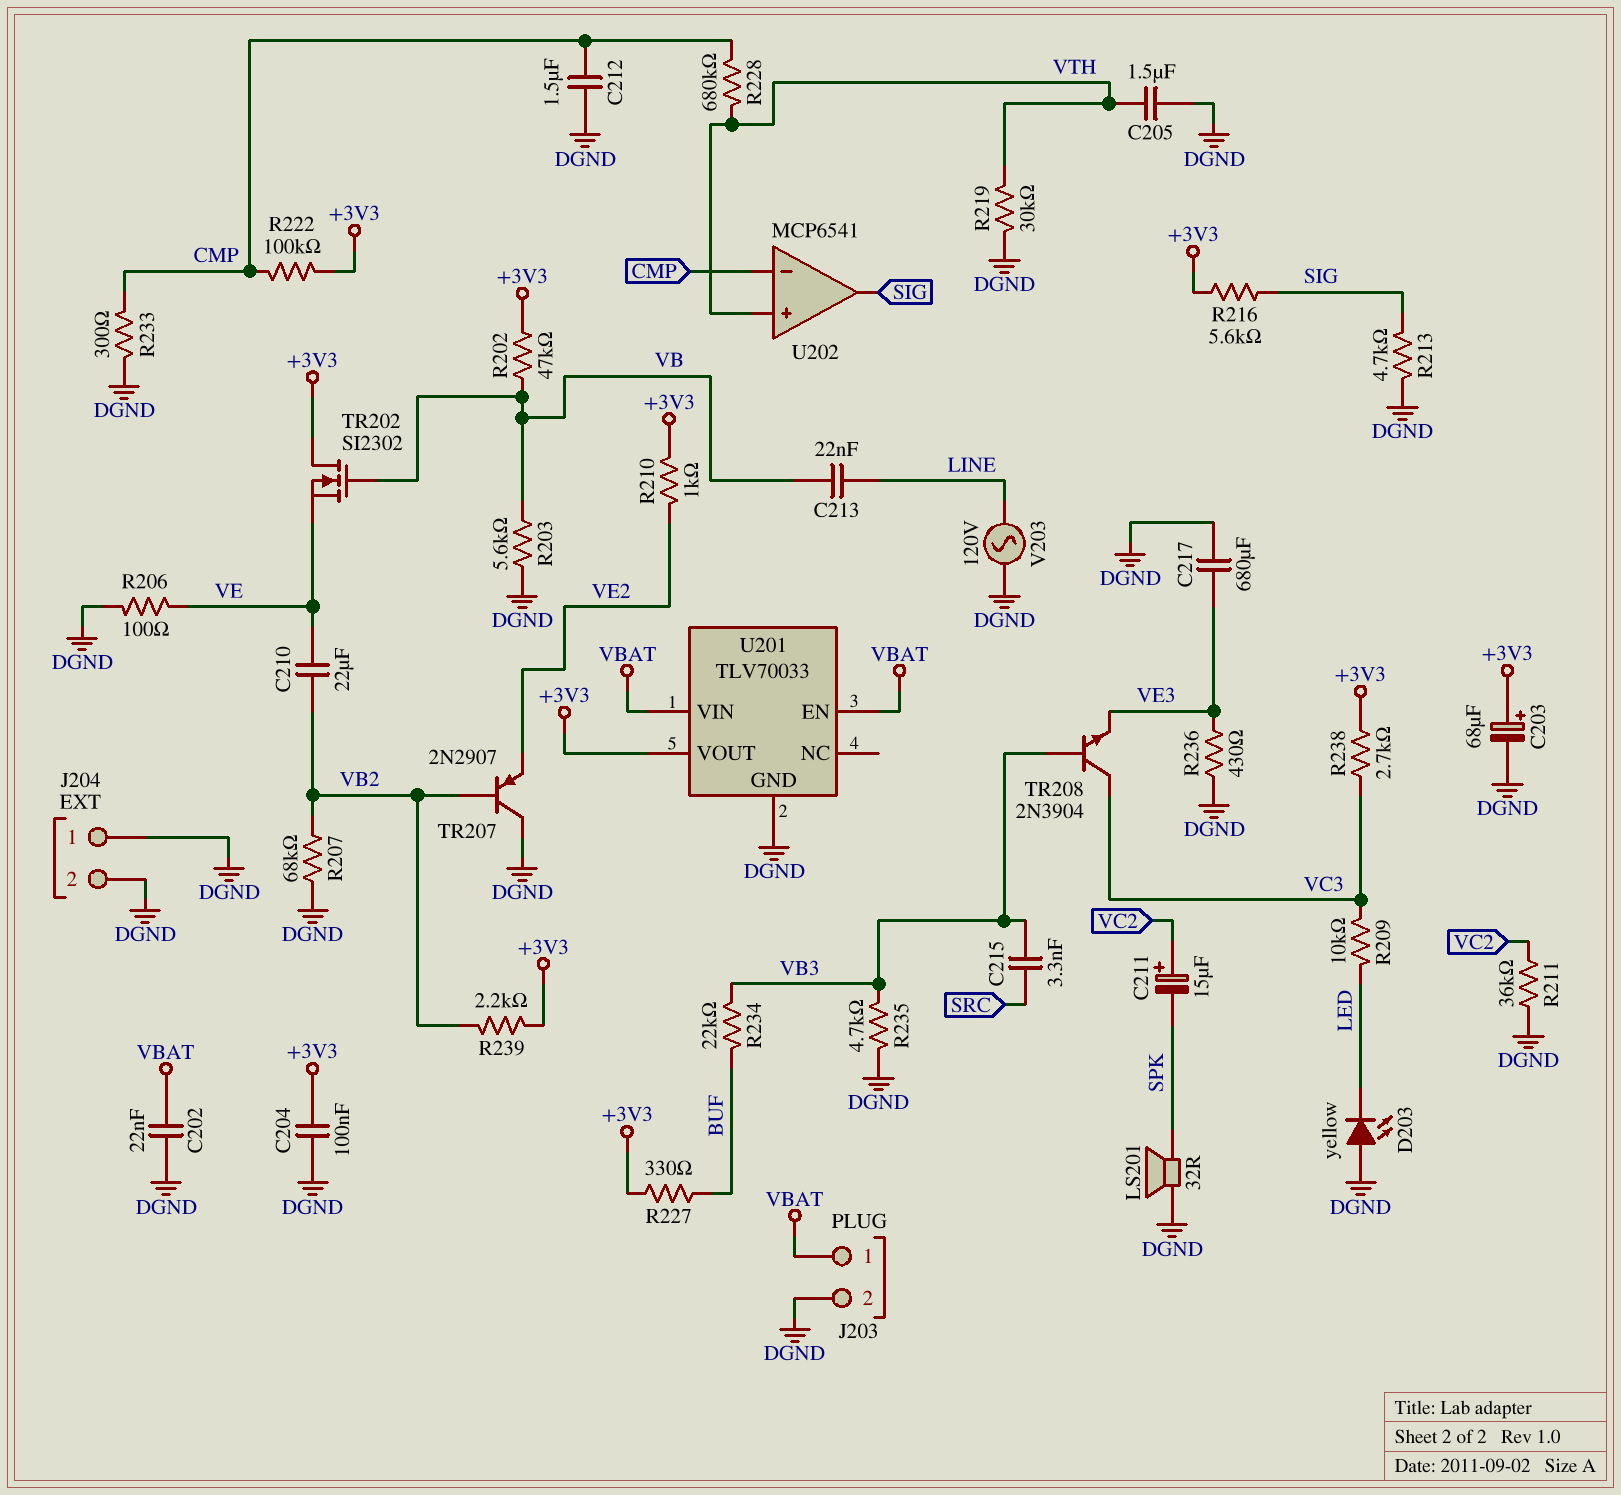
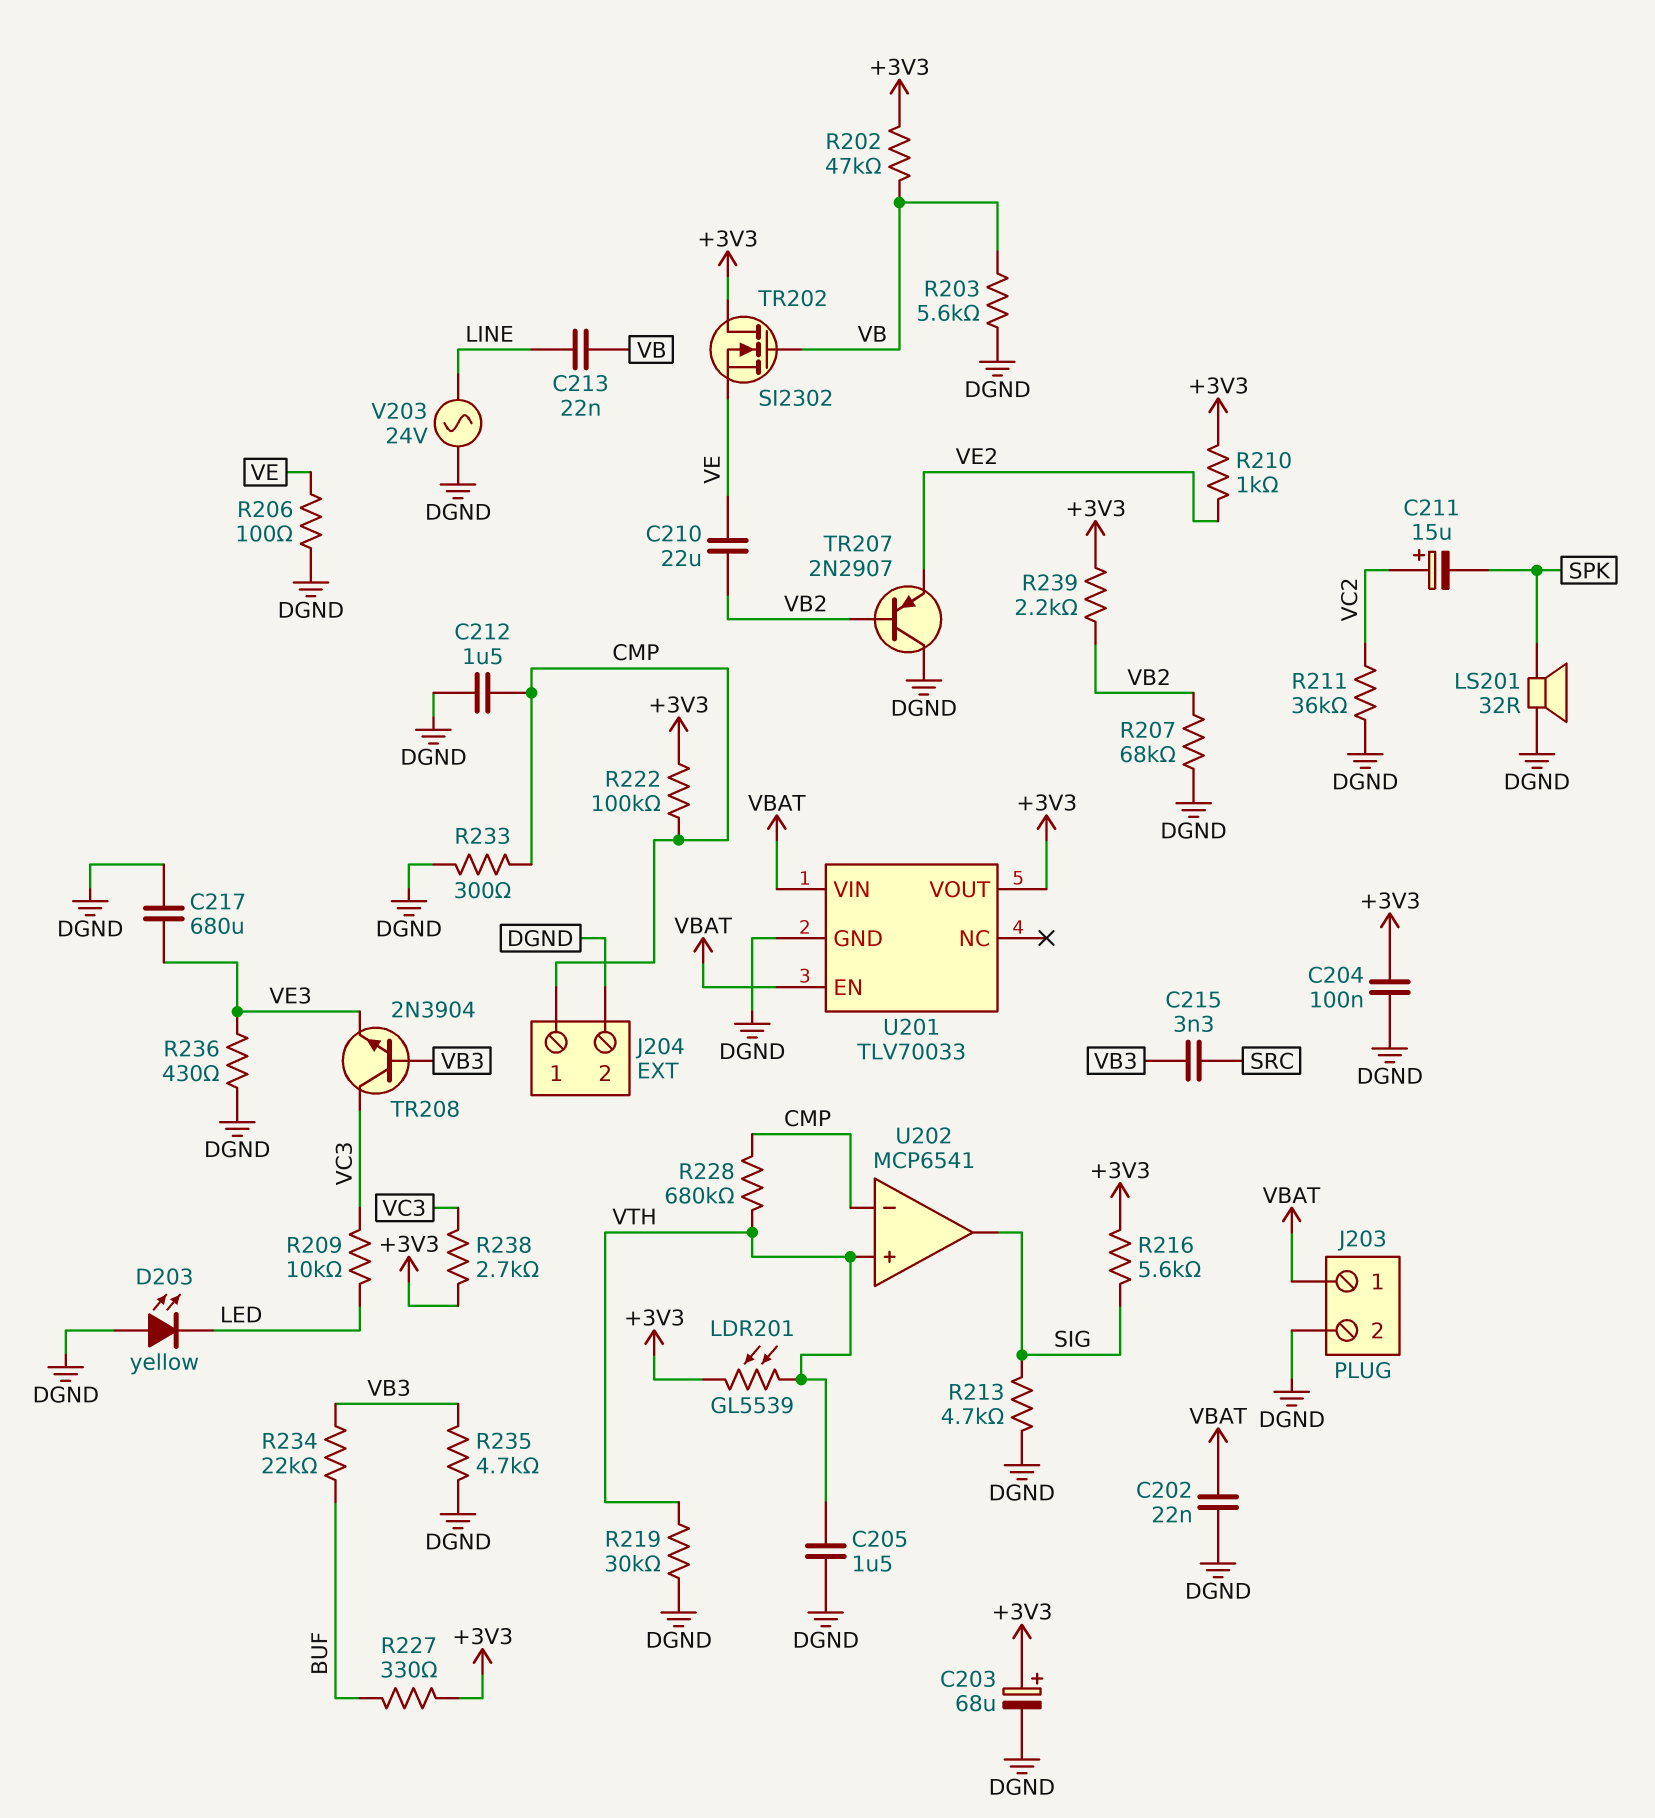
J204 pin 1: DGND -> CMP
LDR201: none -> GL5539 (+3V3, VTH)
V203: AC 120V (DGND, LINE) -> AC 24V (DGND, LINE)

